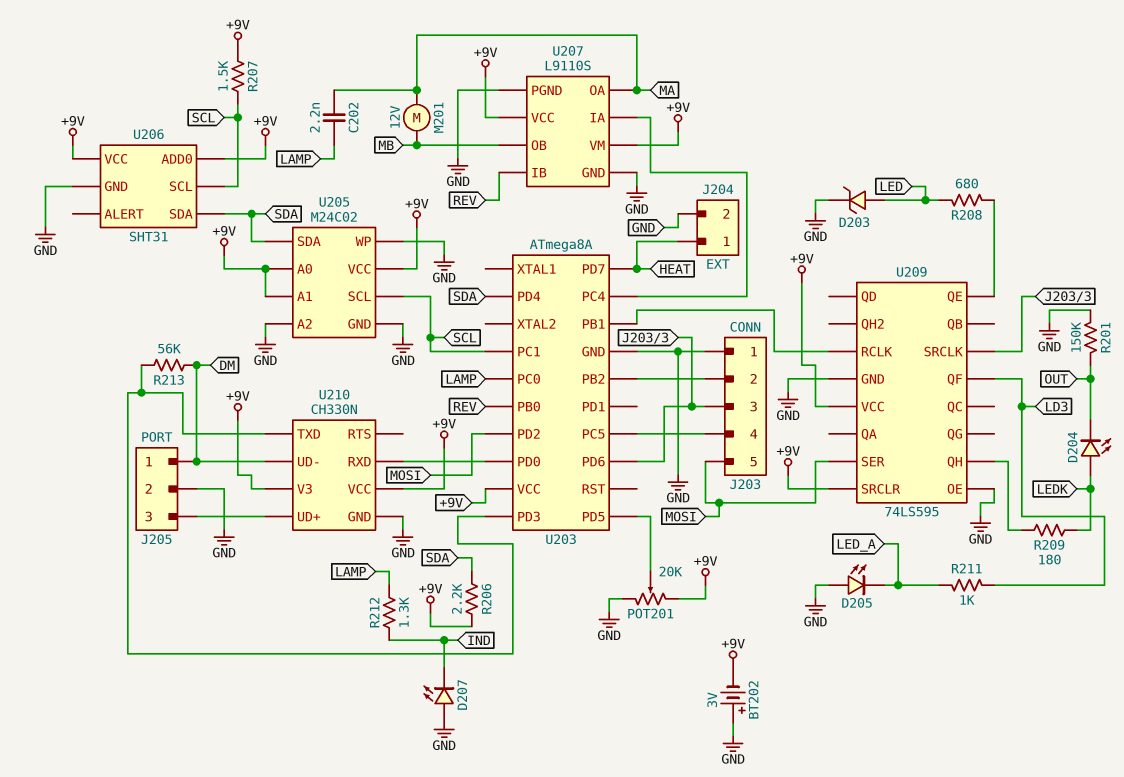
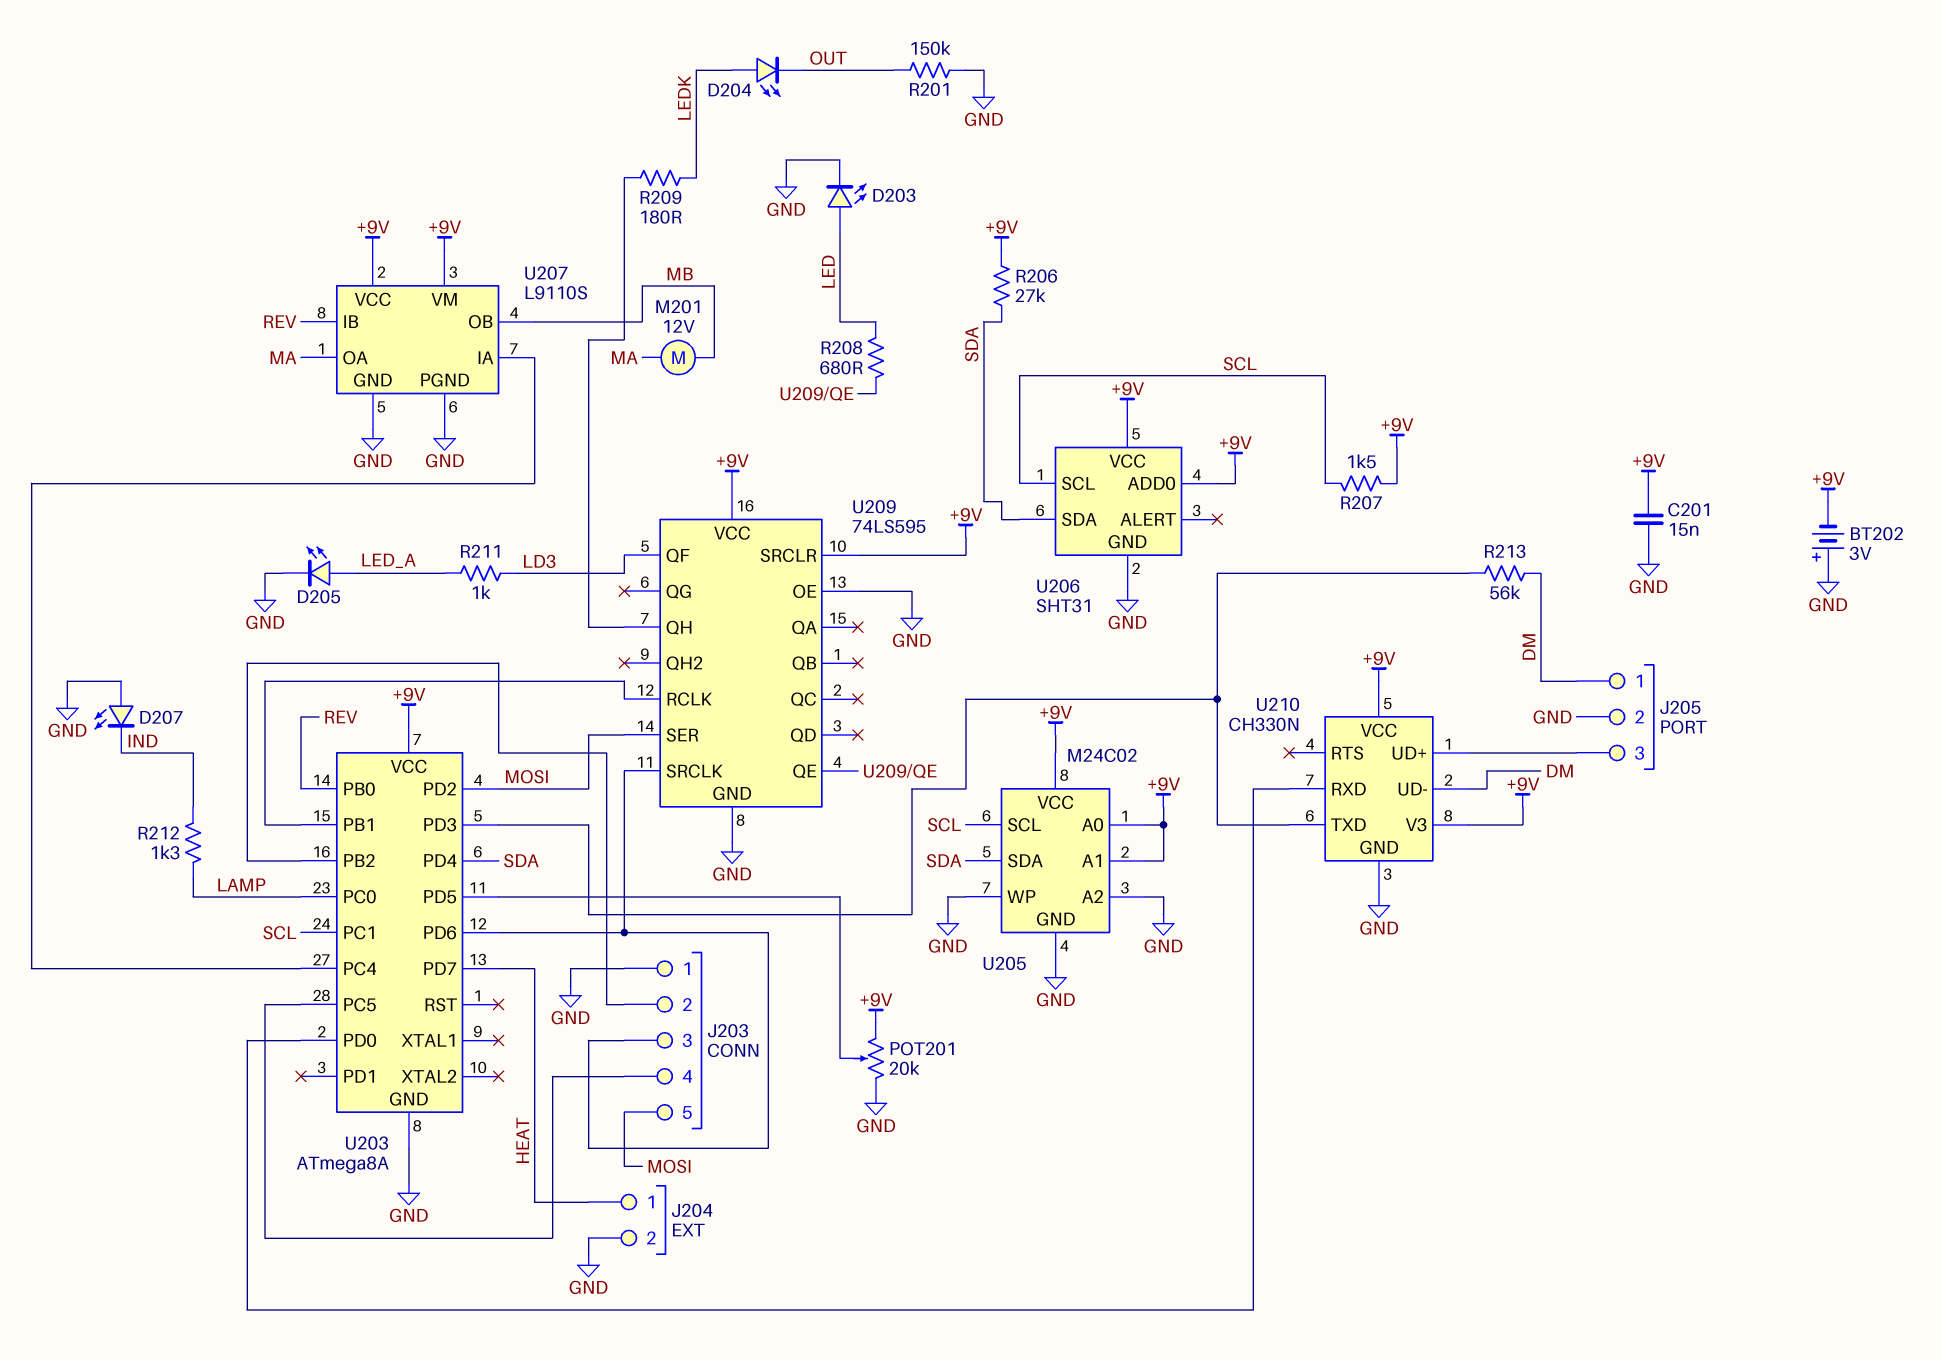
C201: none -> 15nF (+9V, GND)
C202: 2.2nF (LAMP, MA) -> none
D203: zener (A LED, K GND) -> LED (A LED, K GND)
D205: LED (A GND, K LED_A) -> LED (A LED_A, K GND)
R206: 2.2k (+9V, SDA) -> 27k (+9V, SDA)

